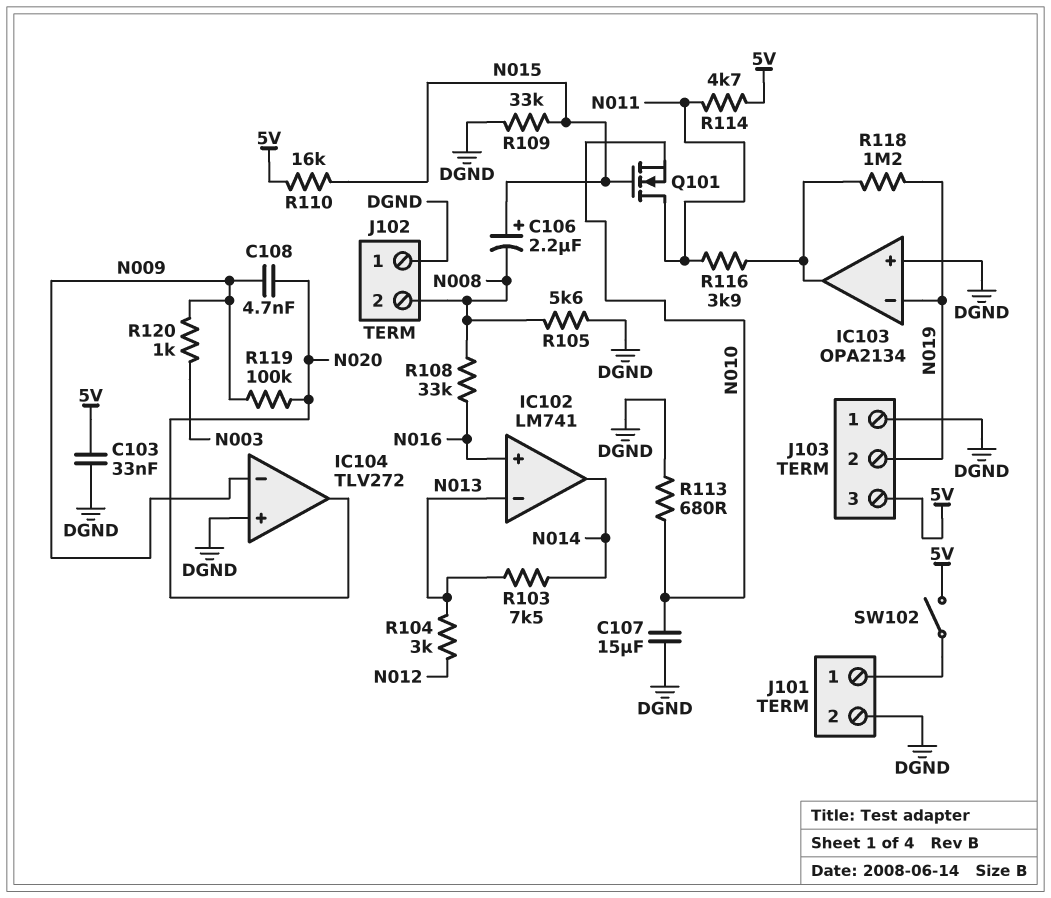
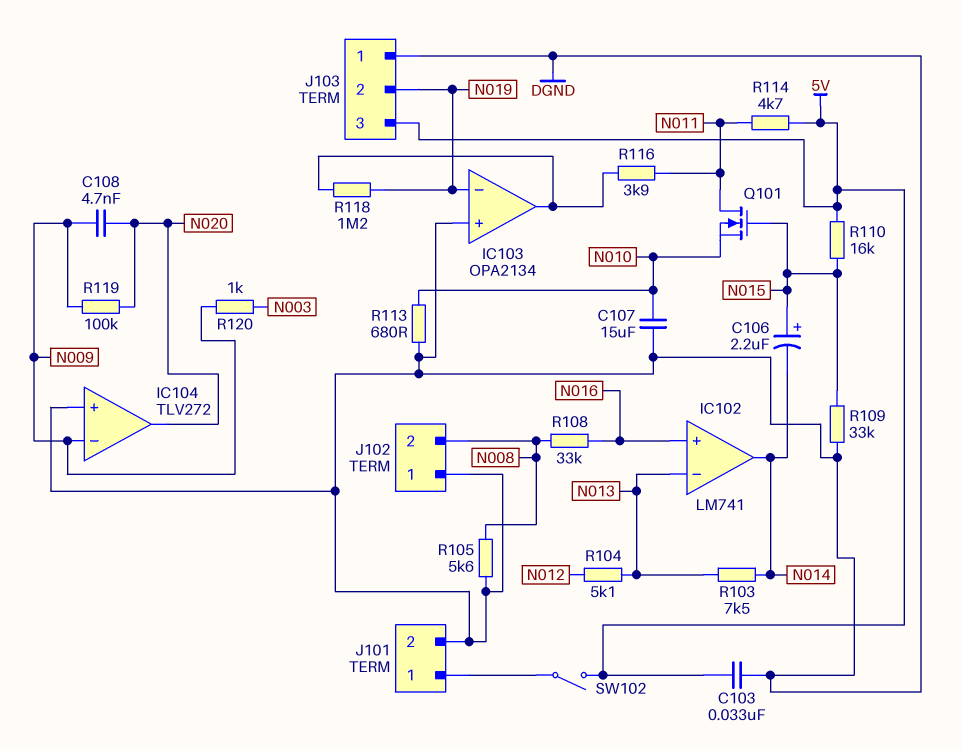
C106: 2.2uF (plus N015, minus N008) -> 2.2uF (plus N015, minus N014)
R104: 3k (N012, N013) -> 5.1k (N012, N013)

